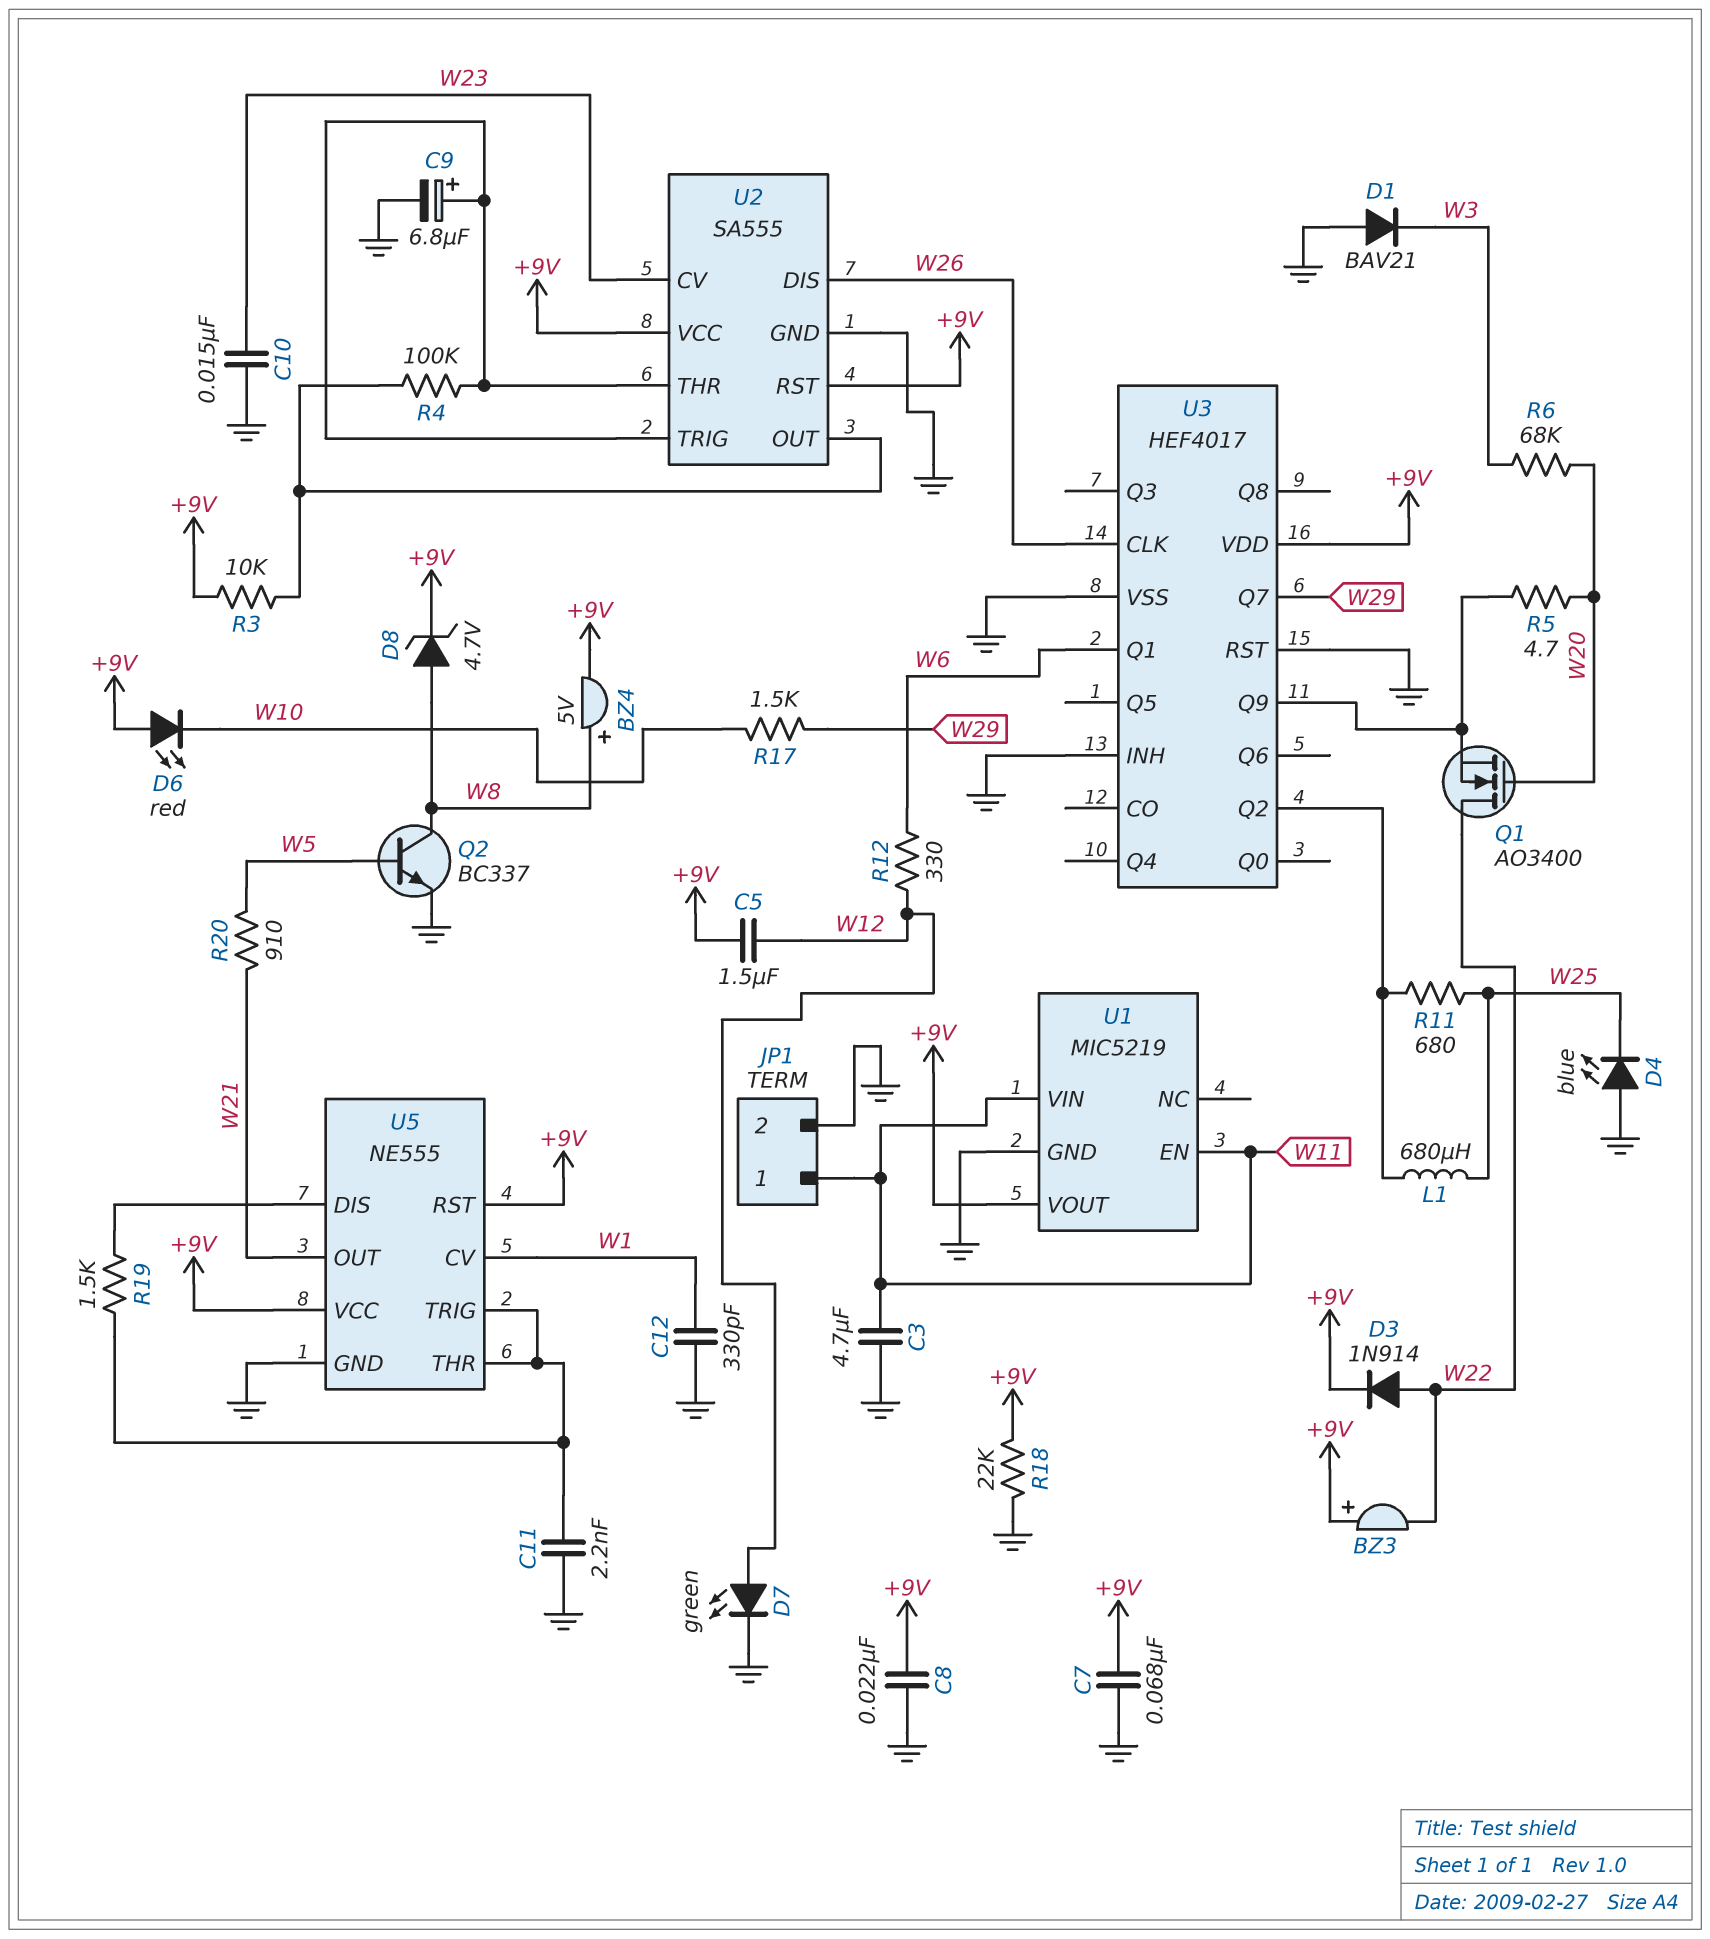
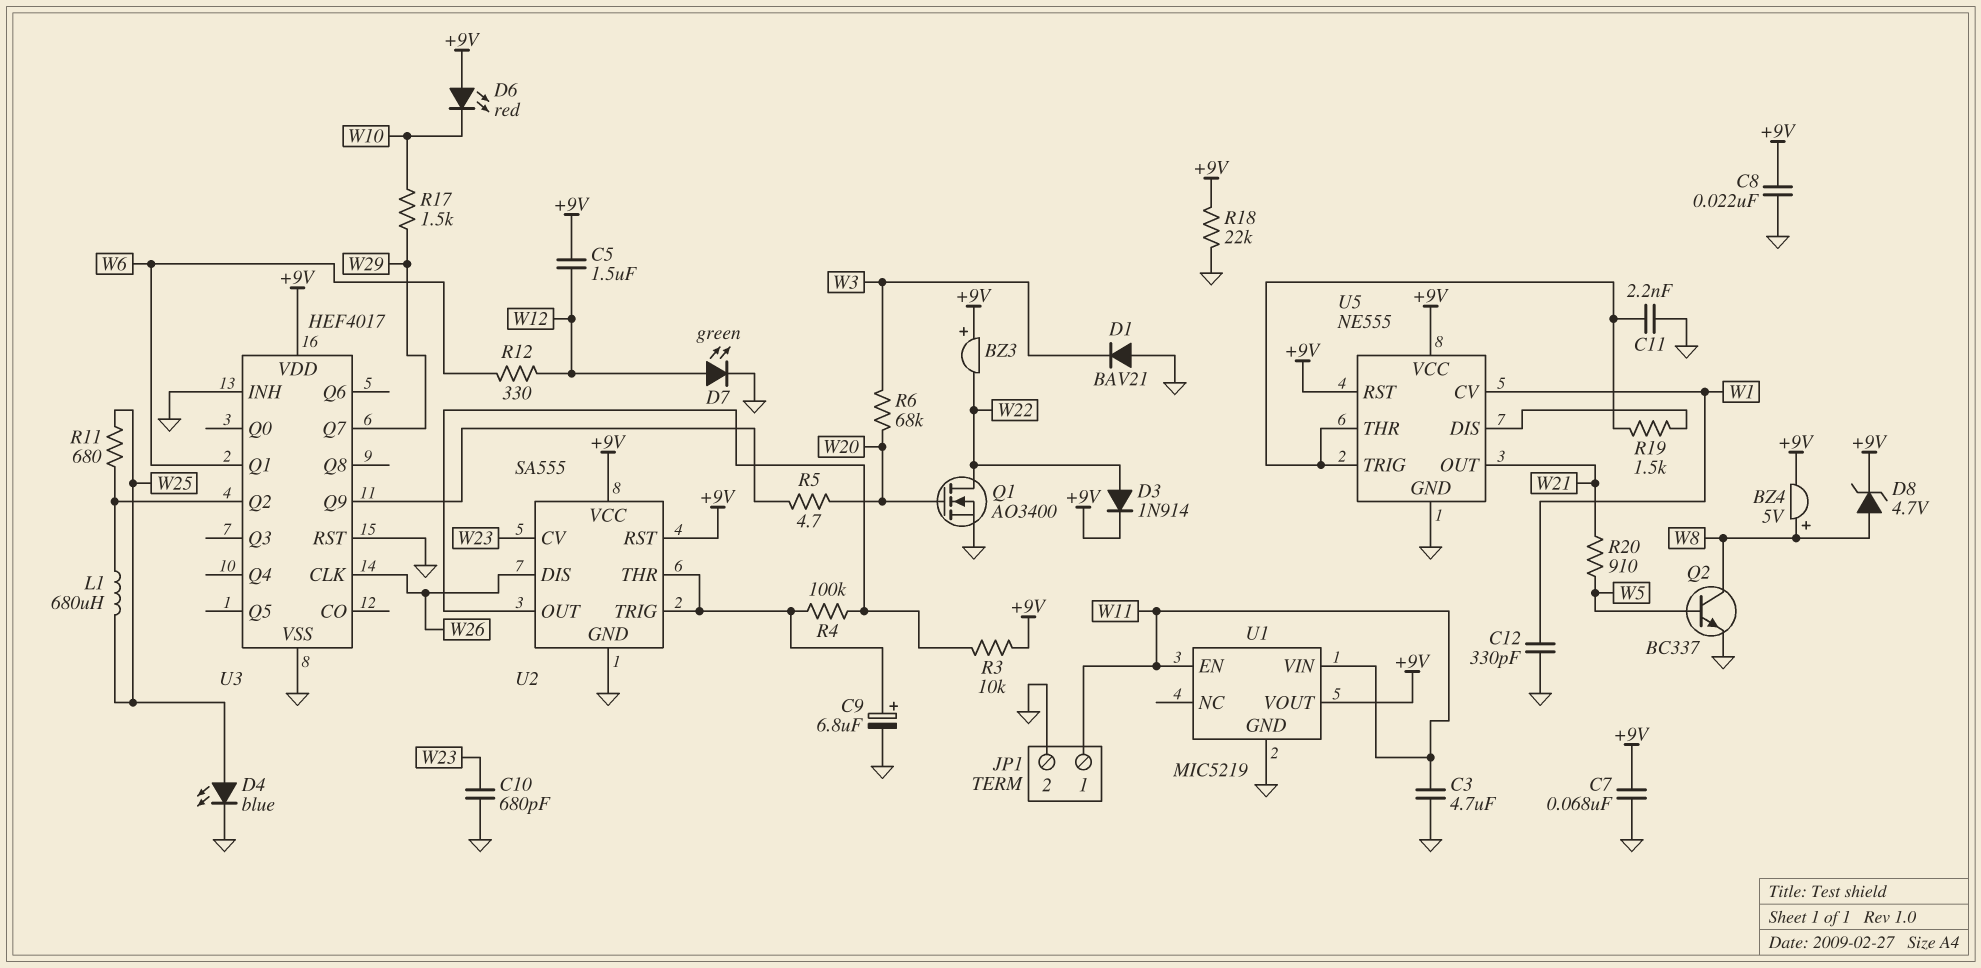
C10: 15nF (GND, W23) -> 680pF (GND, W23)
D4: LED blue (A GND, K W25) -> LED blue (A W25, K GND)
Q1: NMOS AO3400 (G W20, D W22, S U3/Q9) -> NMOS AO3400 (G W20, D W22, S GND)

